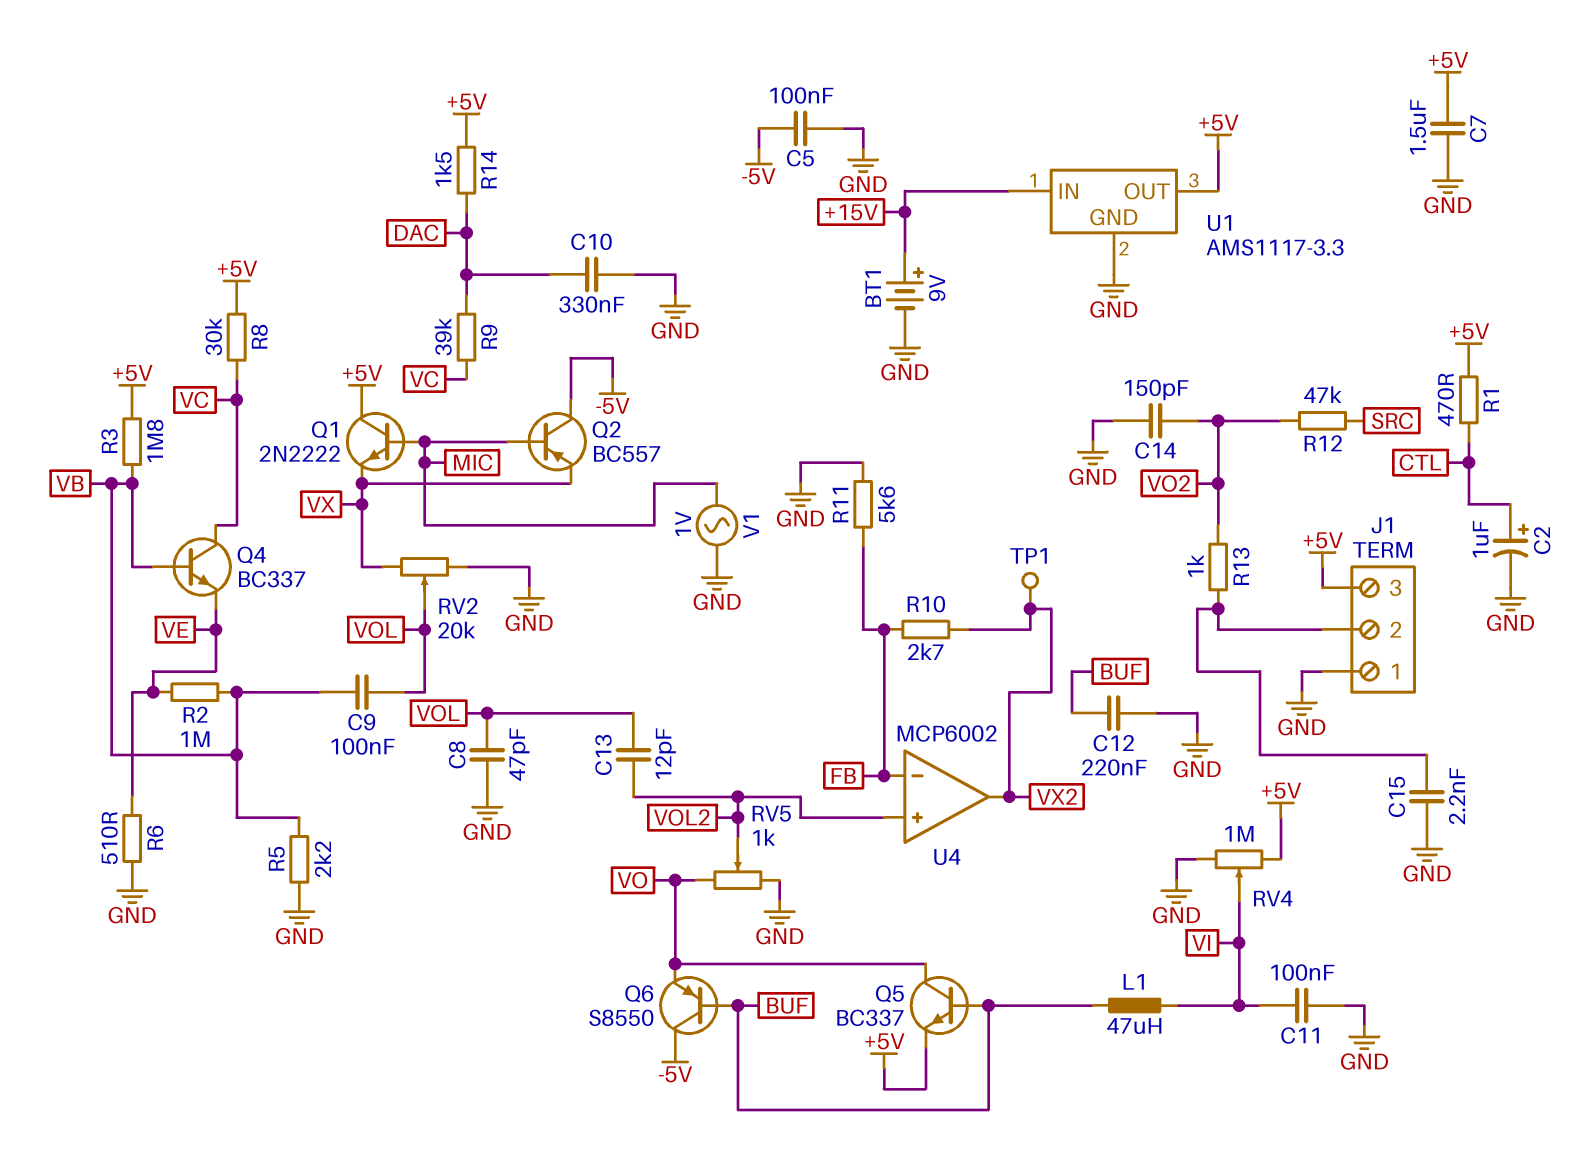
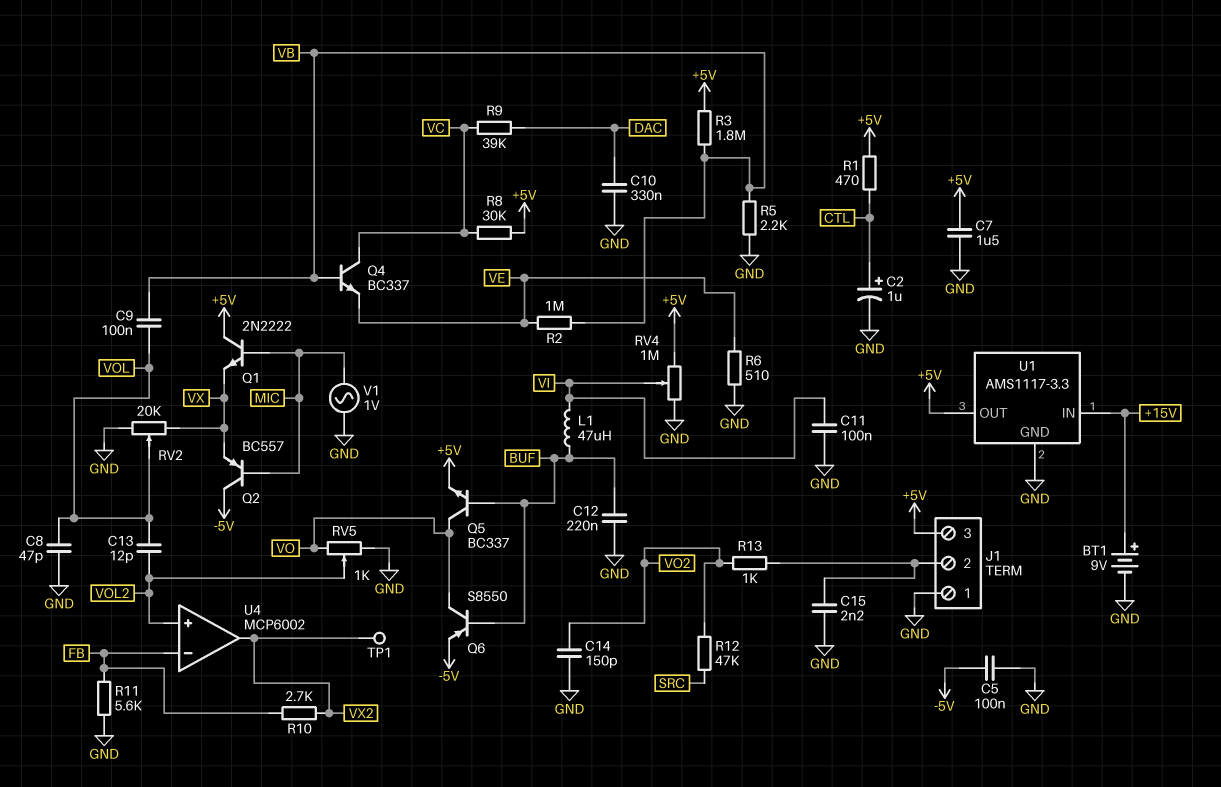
Q6: PNP S8550 (B BUF, C -5V, E VO) -> PNP S8550 (B BUF, C VO, E -5V)
R14: 1.5k (+5V, DAC) -> none

